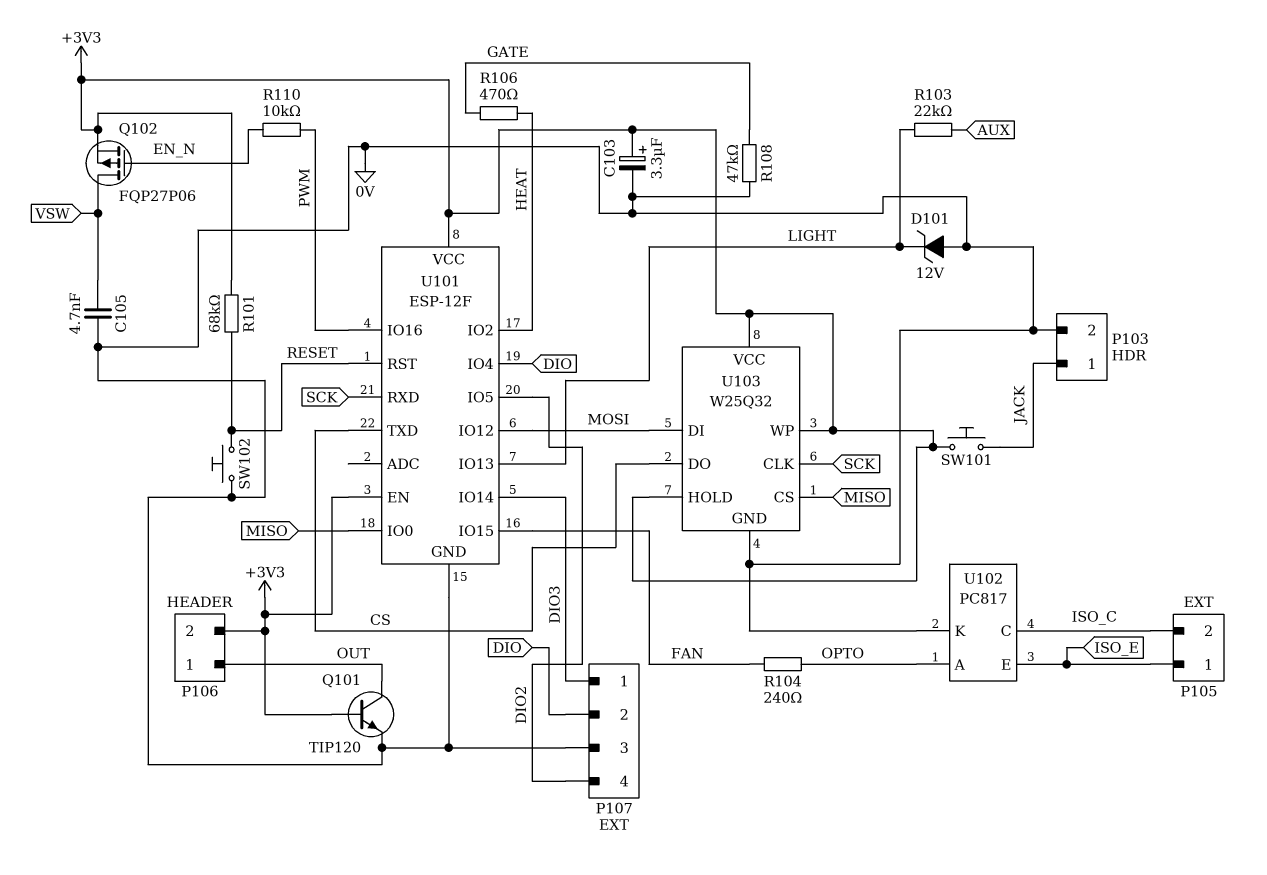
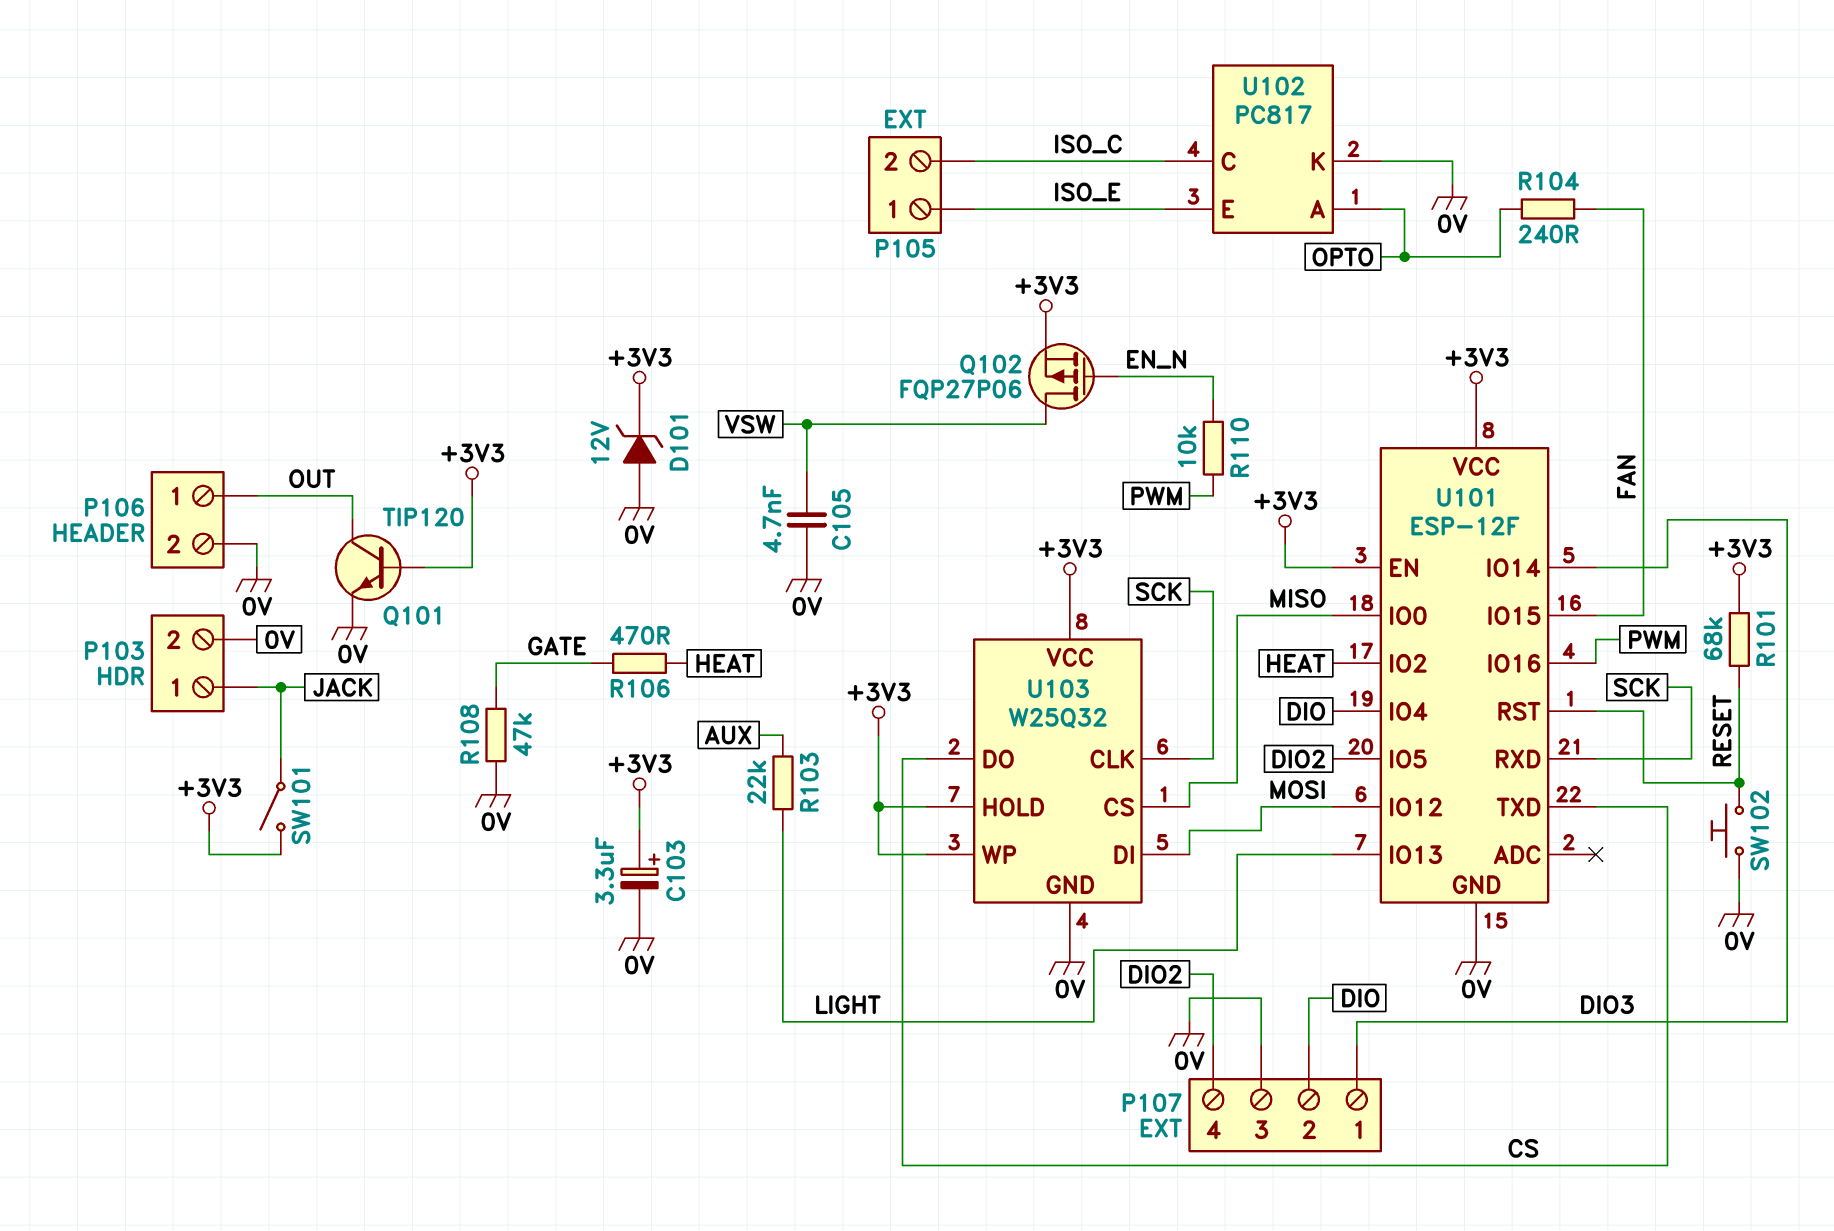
D101: zener 12V (A 0V, K LIGHT) -> zener 12V (A 0V, K +3V3)
P106 pin 2: +3V3 -> 0V
SW101: button (+3V3, JACK) -> switch (+3V3, JACK)

